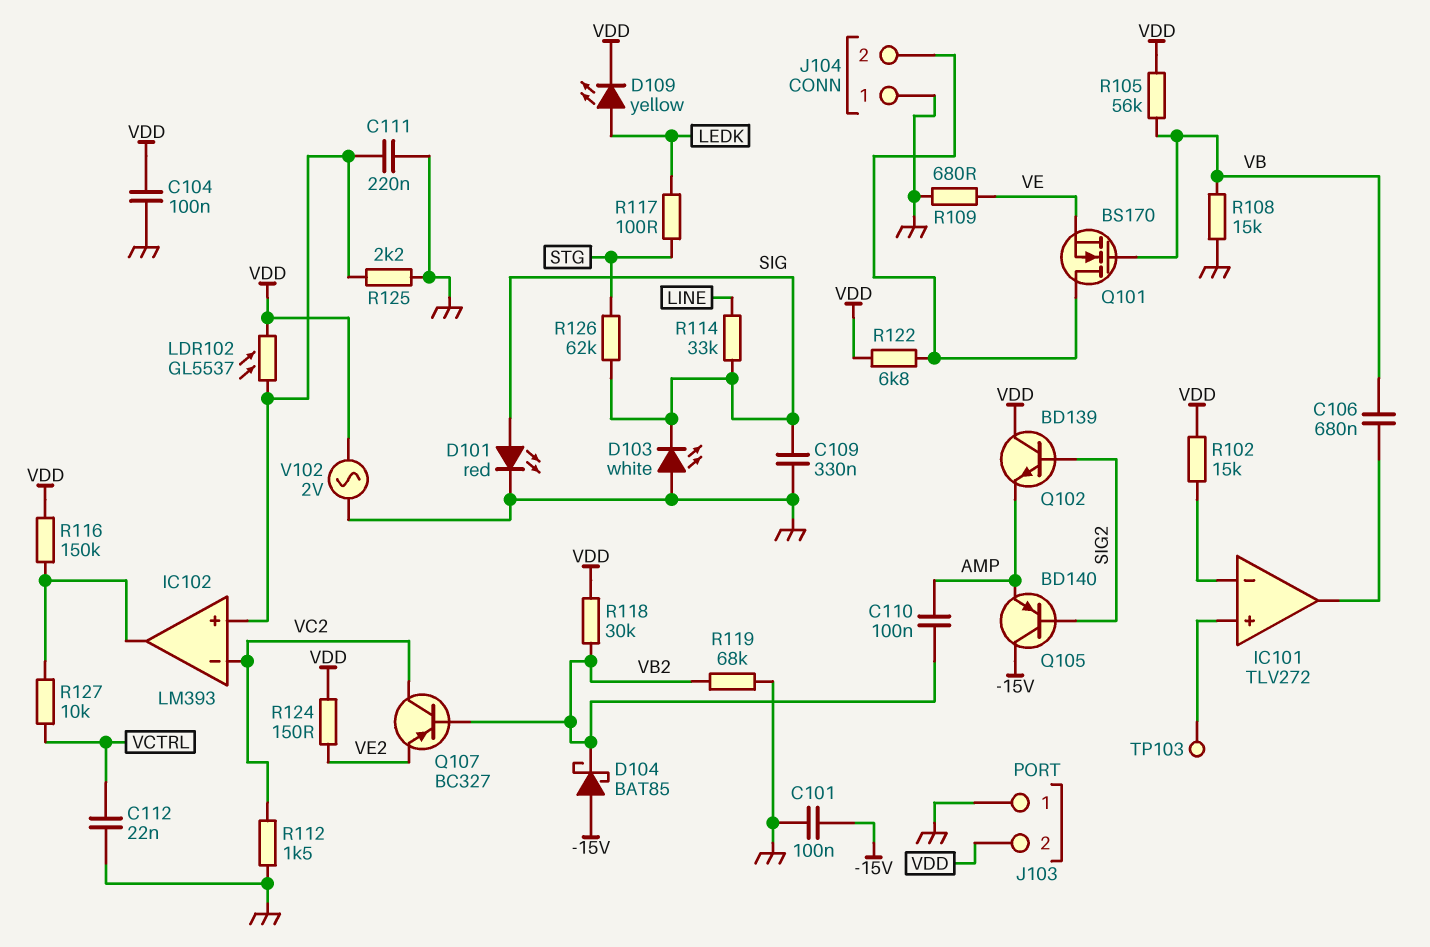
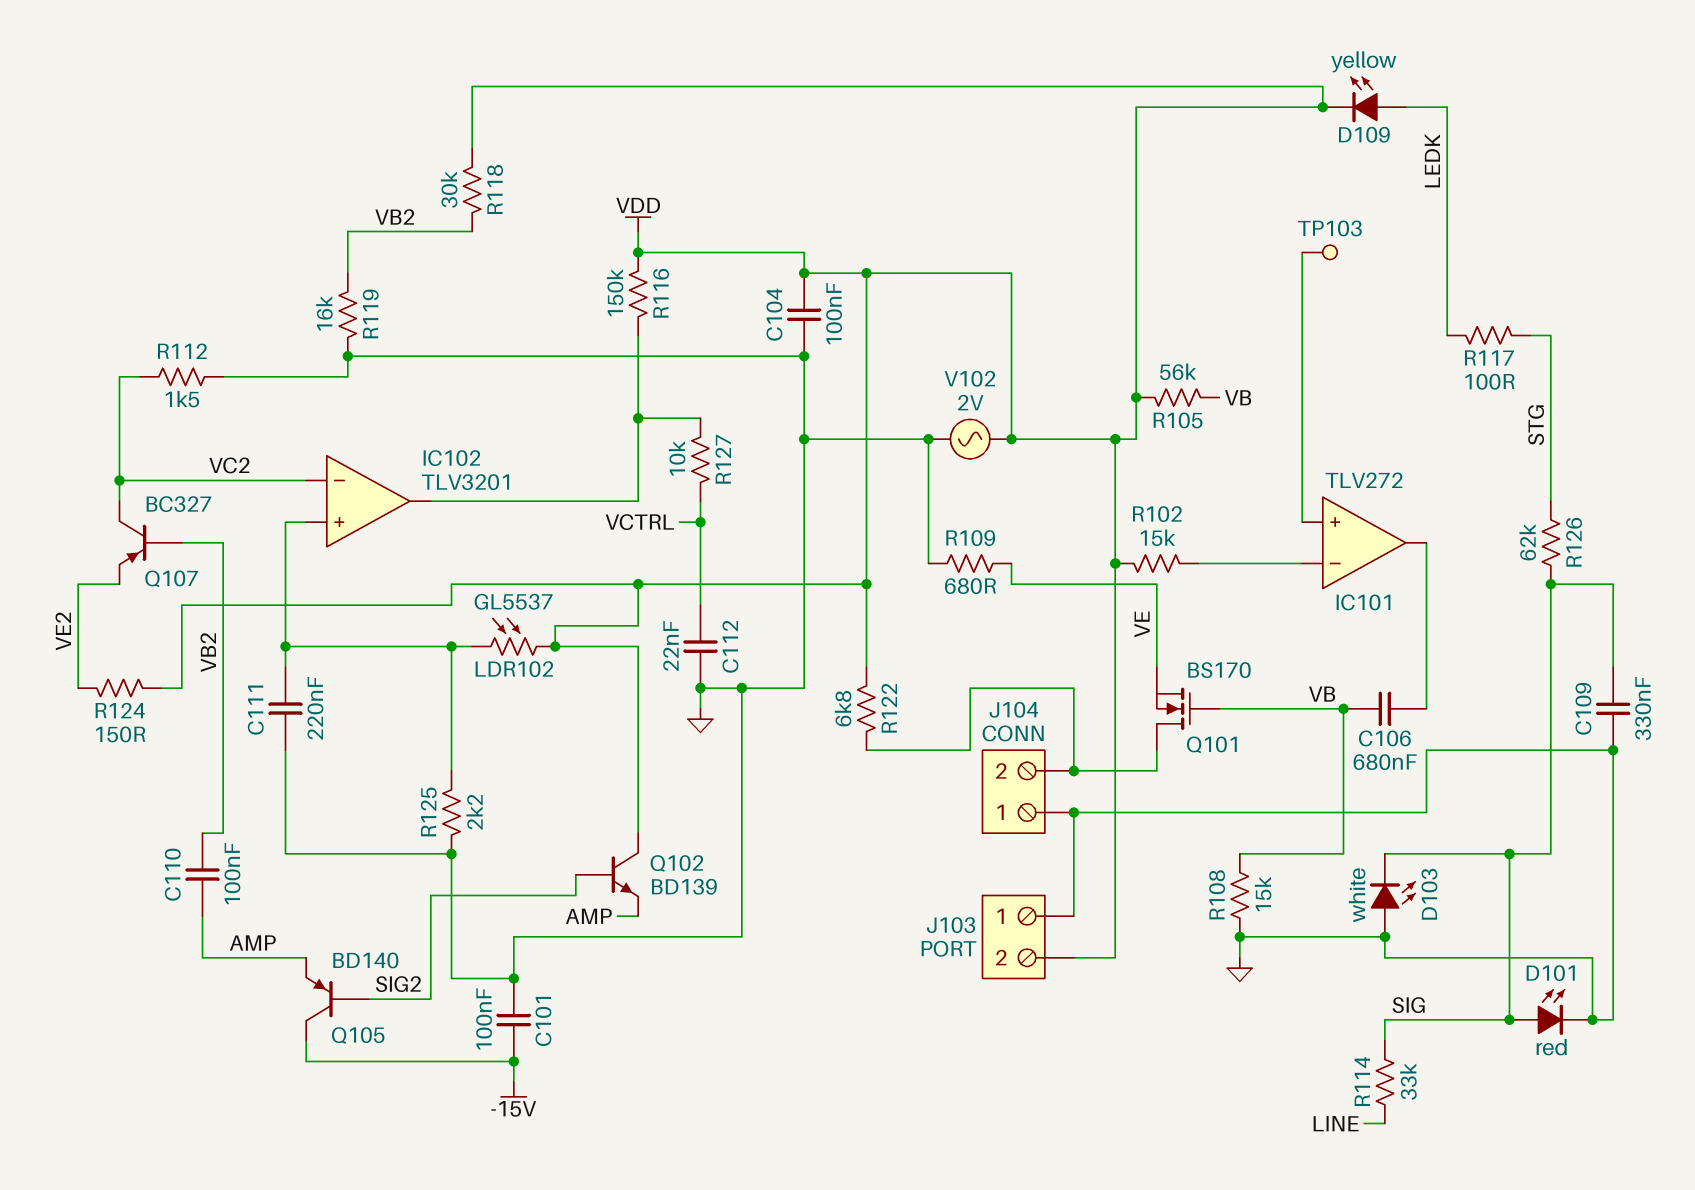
D104: schottky BAT85 (A -15V, K VB2) -> none
IC102: LM393 -> TLV3201
R119: 68k (GND, VB2) -> 16k (GND, VB2)

